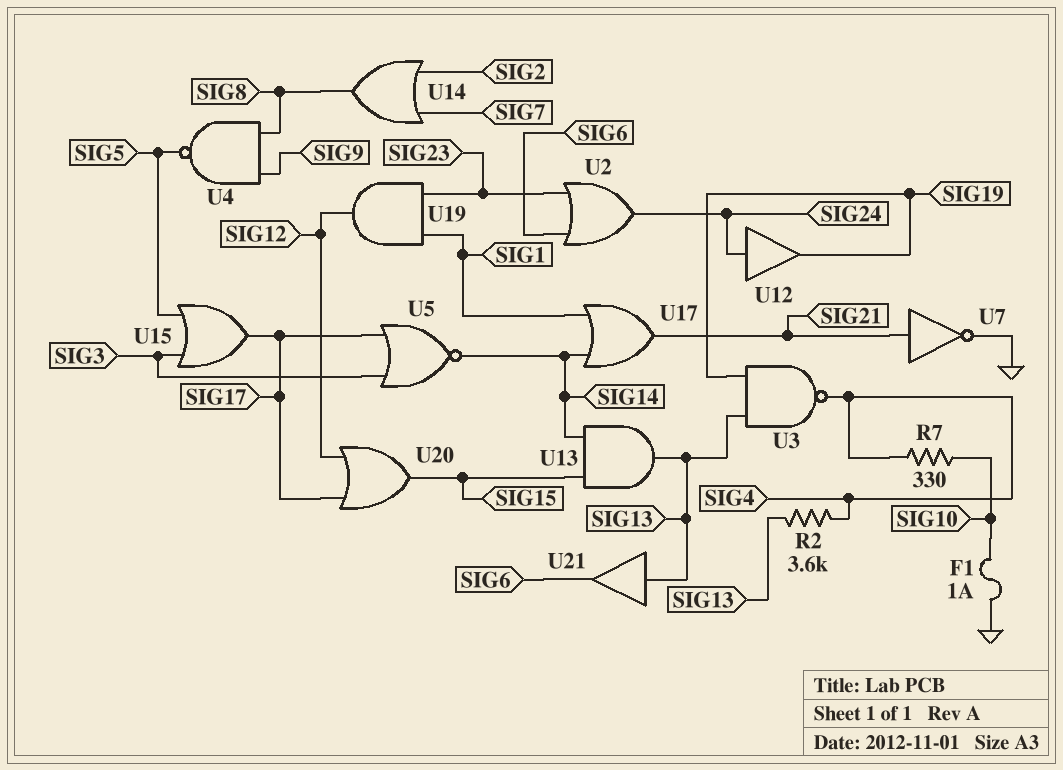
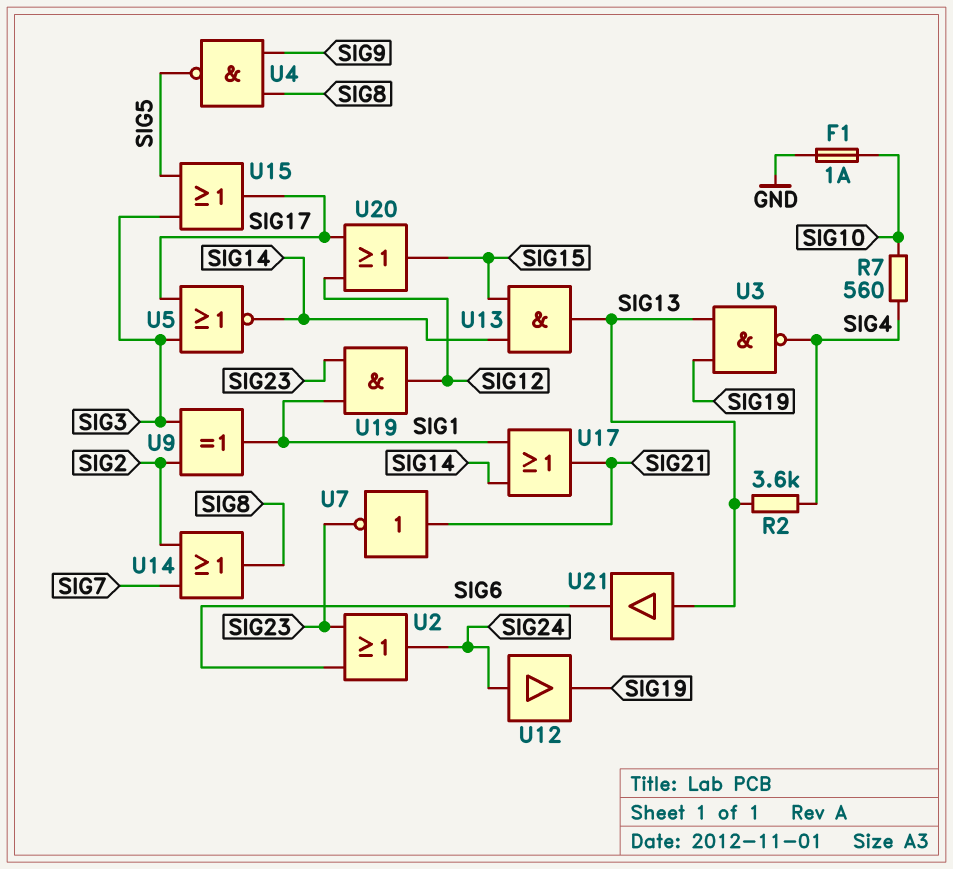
R7: 330 (SIG4, SIG10) -> 560 (SIG4, SIG10)
U7: NOT (in SIG21, out GND) -> NOT (in SIG21, out SIG23)
U9: none -> XOR (in SIG2, in SIG3, out SIG1)

